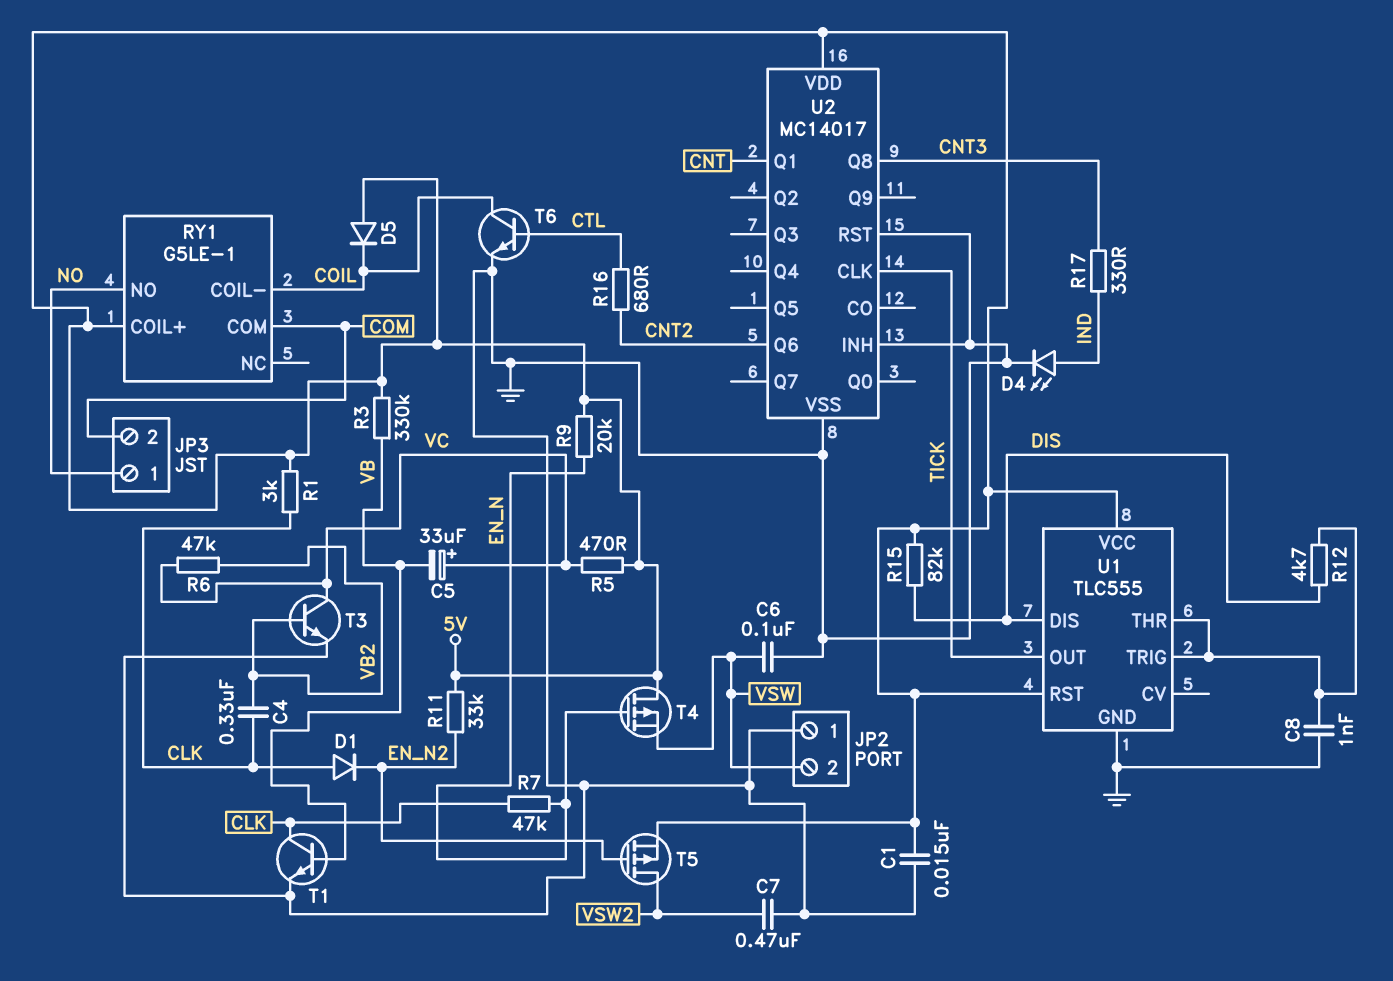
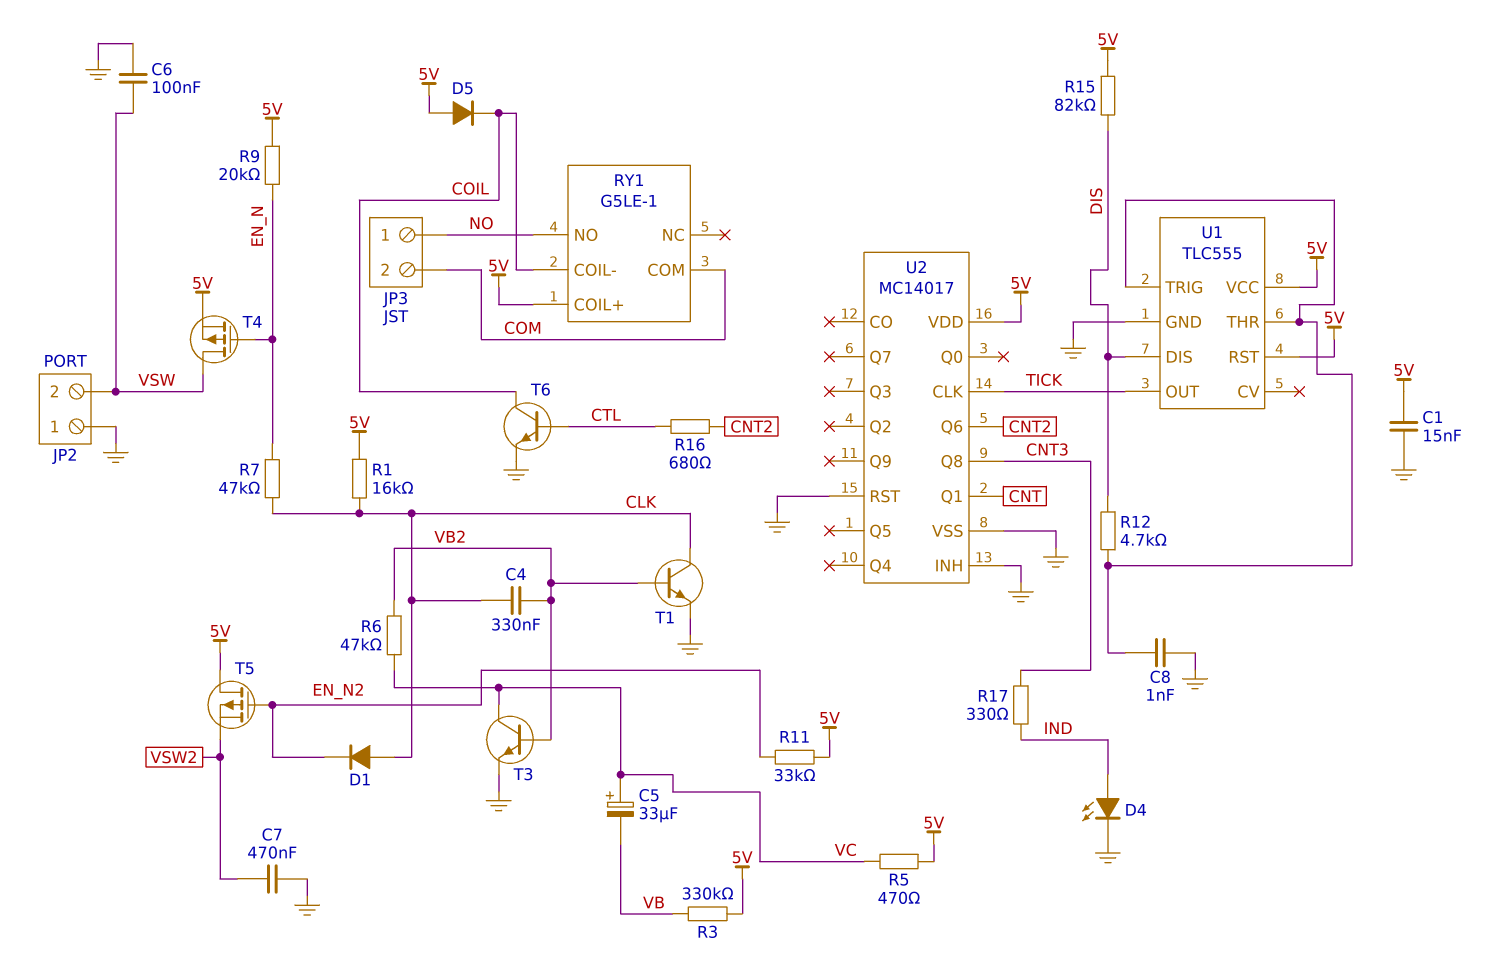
R1: 3k (5V, CLK) -> 16k (5V, CLK)
T1: NPN (B VB, C CLK, E GND) -> NPN (B VB2, C CLK, E GND)
T4: PMOS (G EN_N, D 5V, S VSW) -> PMOS (G EN_N, D VSW, S 5V)
T5: PMOS (G EN_N2, D VSW2, S 5V) -> PMOS (G EN_N2, D 5V, S VSW2)

